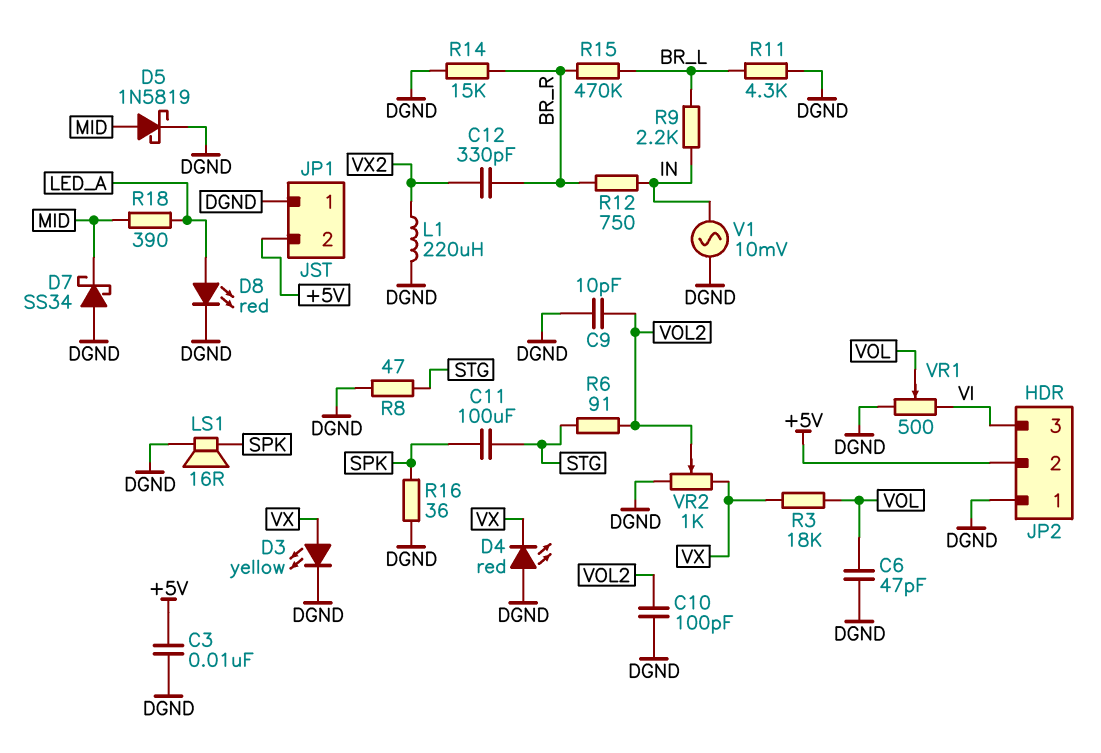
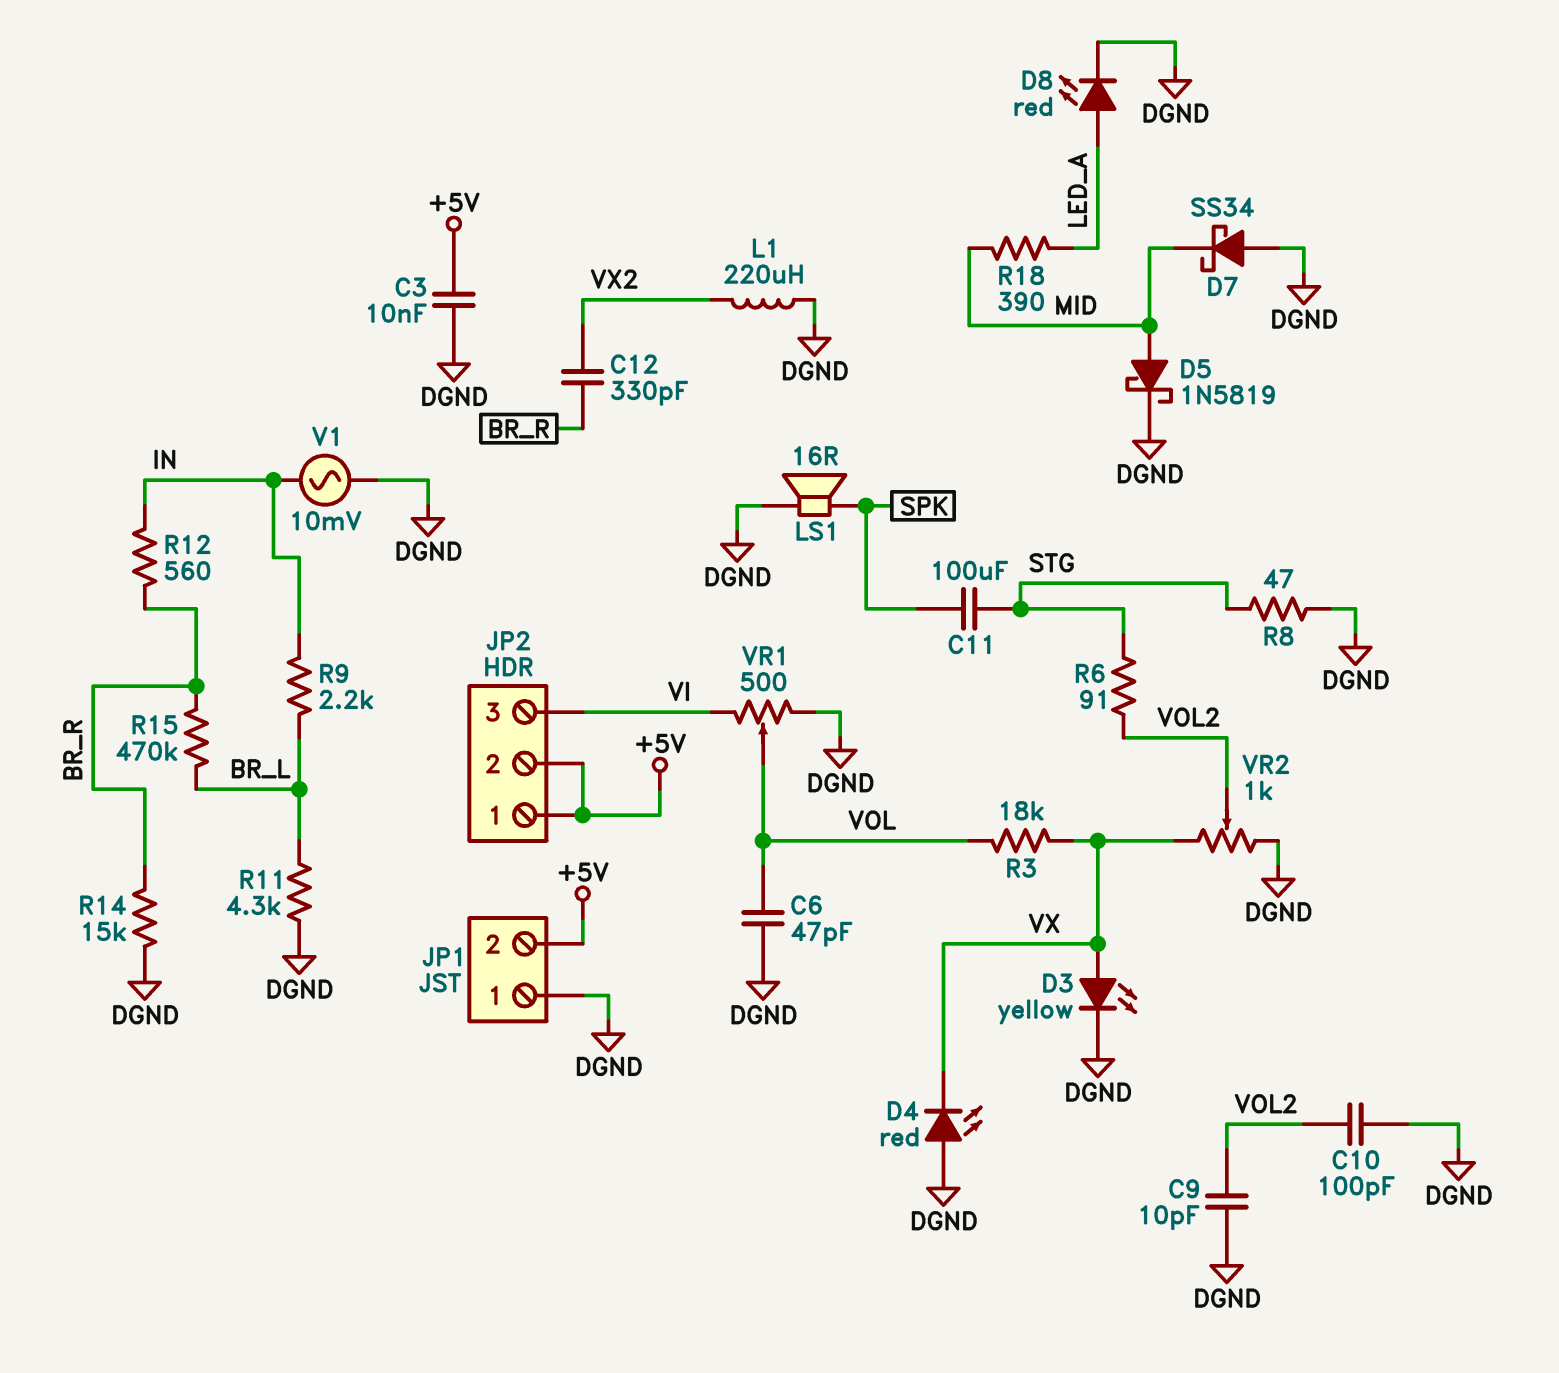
JP2 pin 1: DGND -> +5V
R12: 750 (BR_R, IN) -> 560 (BR_R, IN)
R16: 36 (DGND, SPK) -> none

